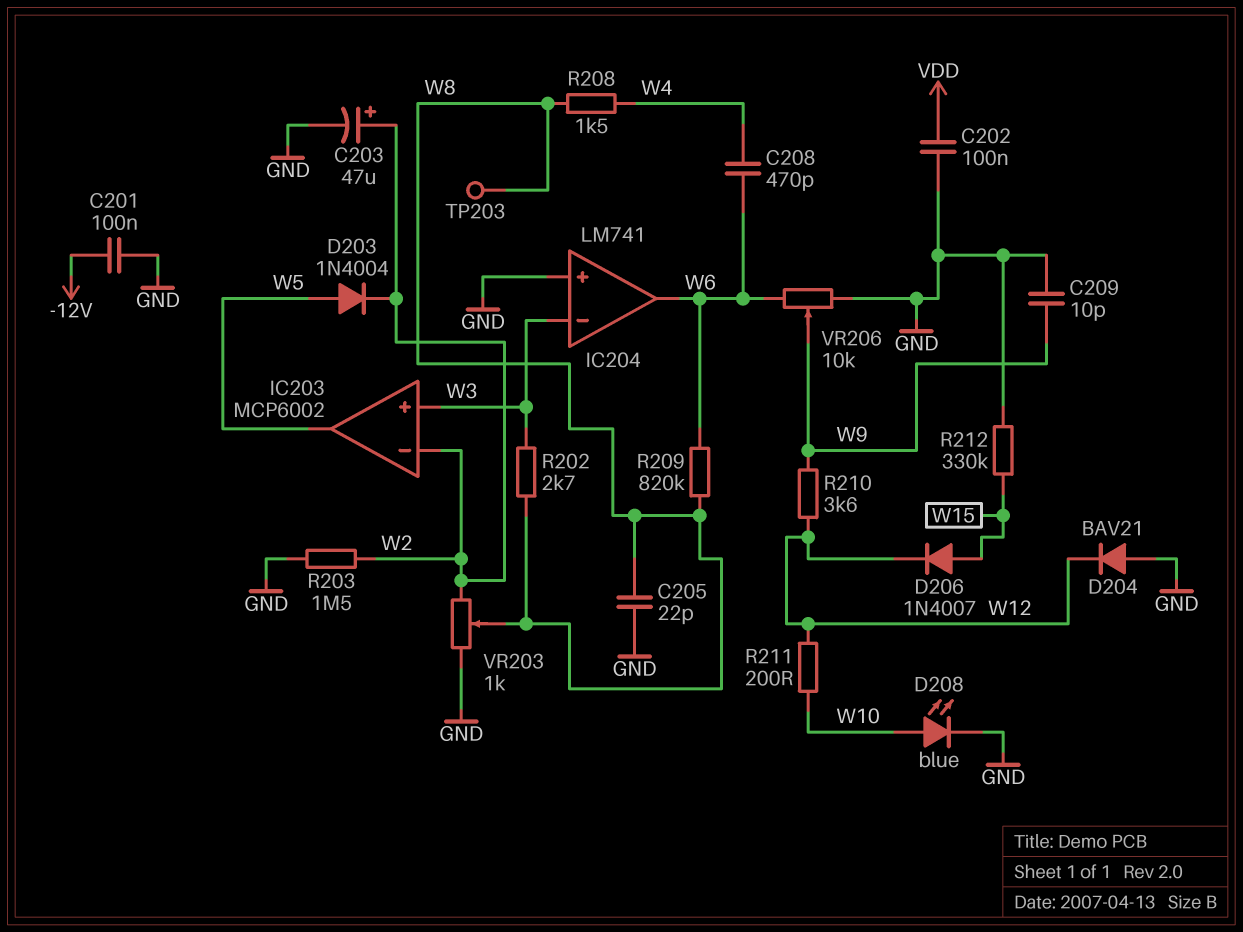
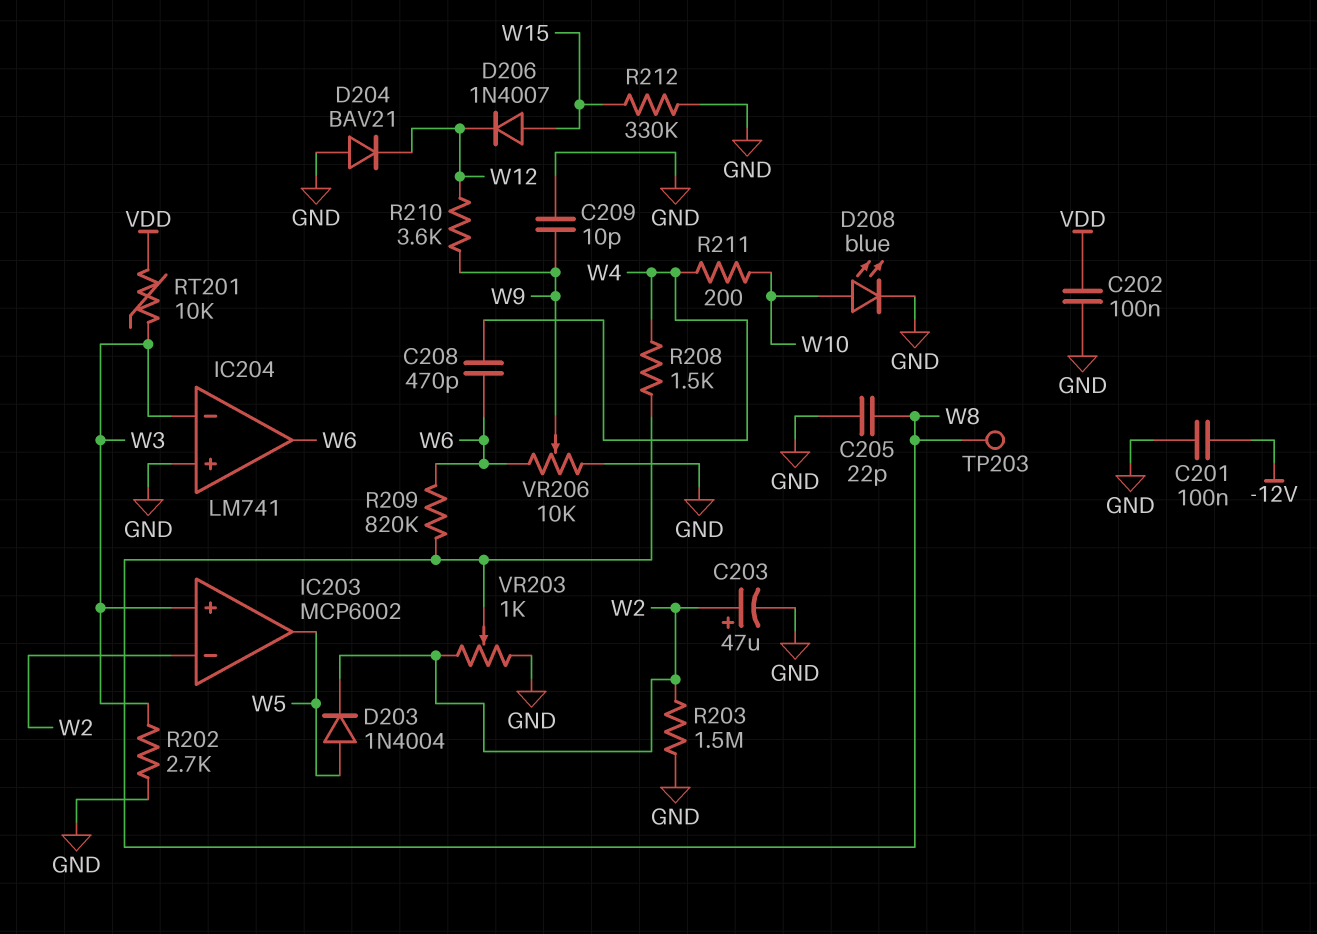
R202: 2.7k (W3, W8) -> 2.7k (GND, W3)
R211: 200 (W10, W12) -> 200 (W4, W10)
RT201: none -> 10k (VDD, W3)

